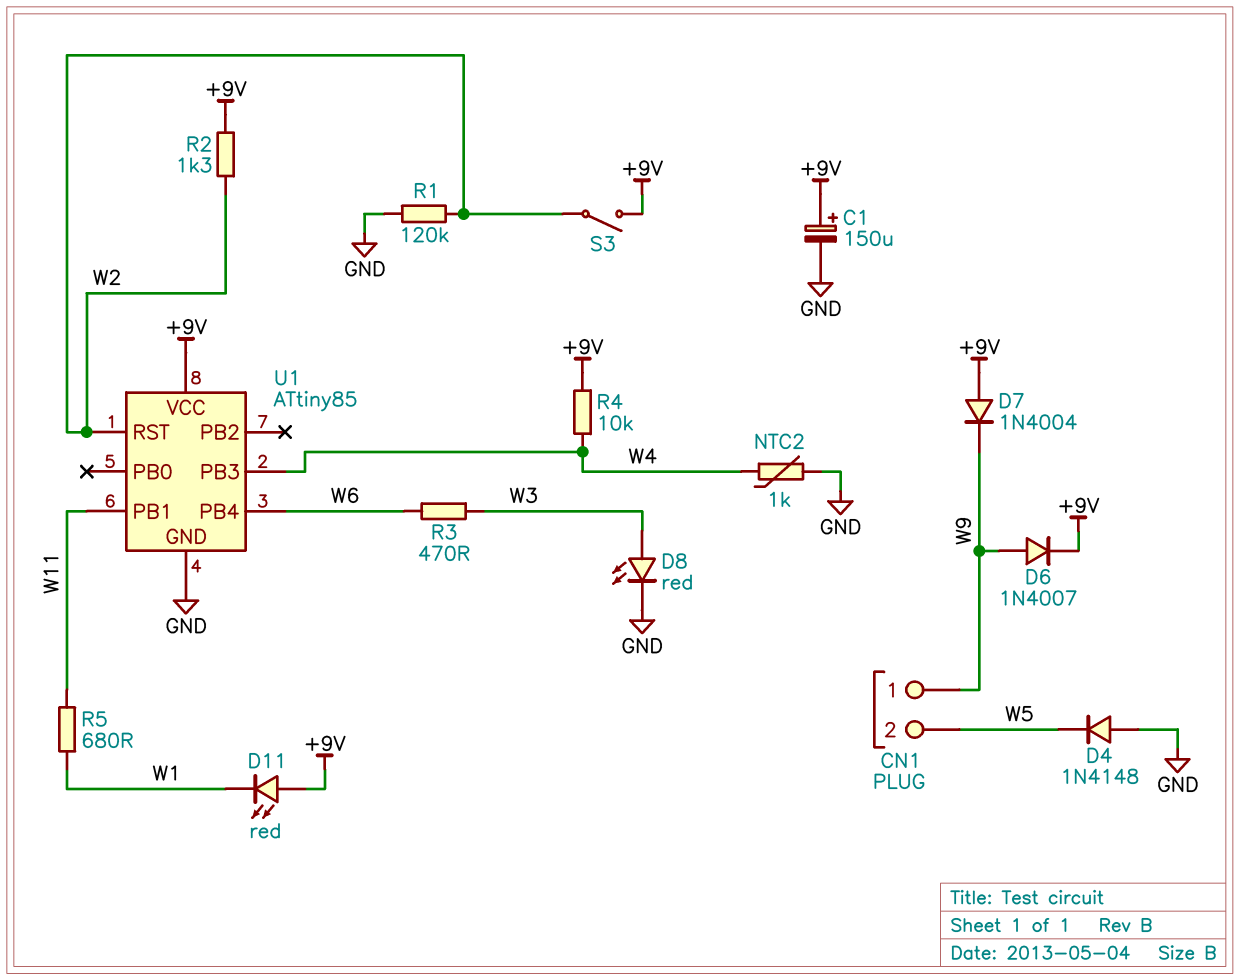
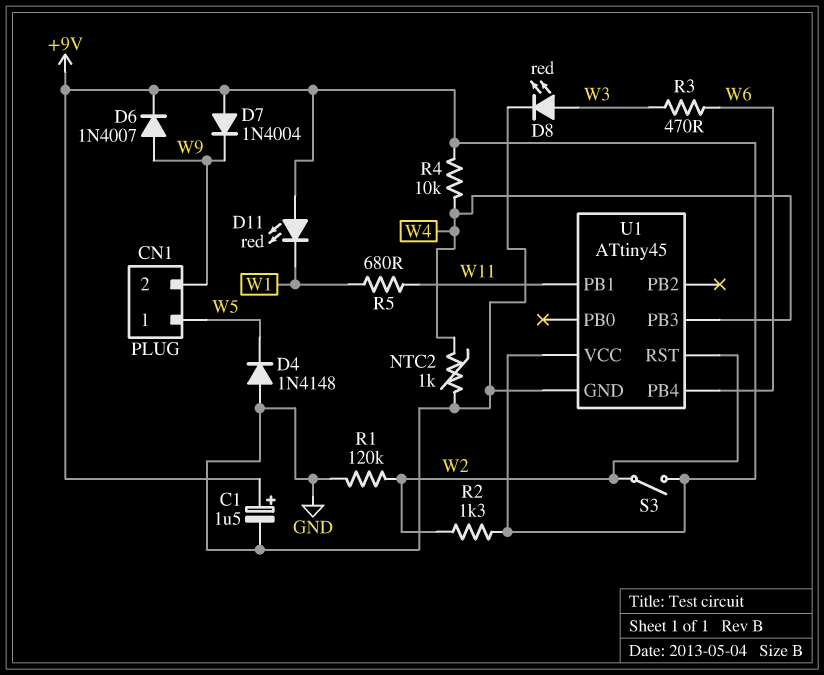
C1: 150uF (plus +9V, minus GND) -> 1.5uF (plus +9V, minus GND)
CN1 pin 1: W9 -> W5
CN1 pin 2: W5 -> W9
U1: ATtiny85 -> ATtiny45

